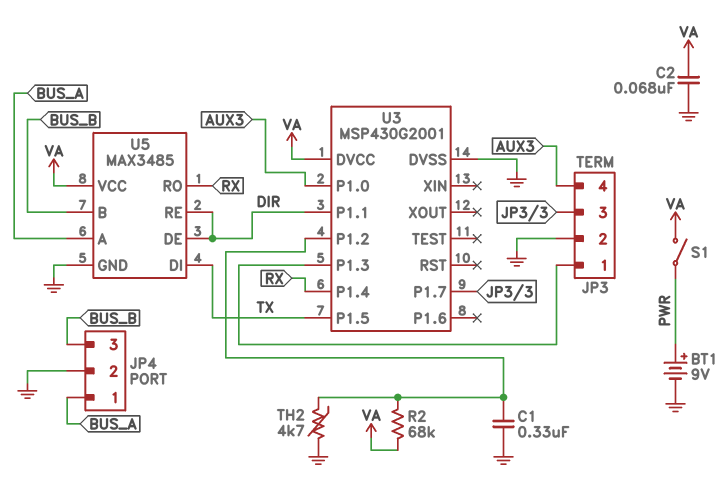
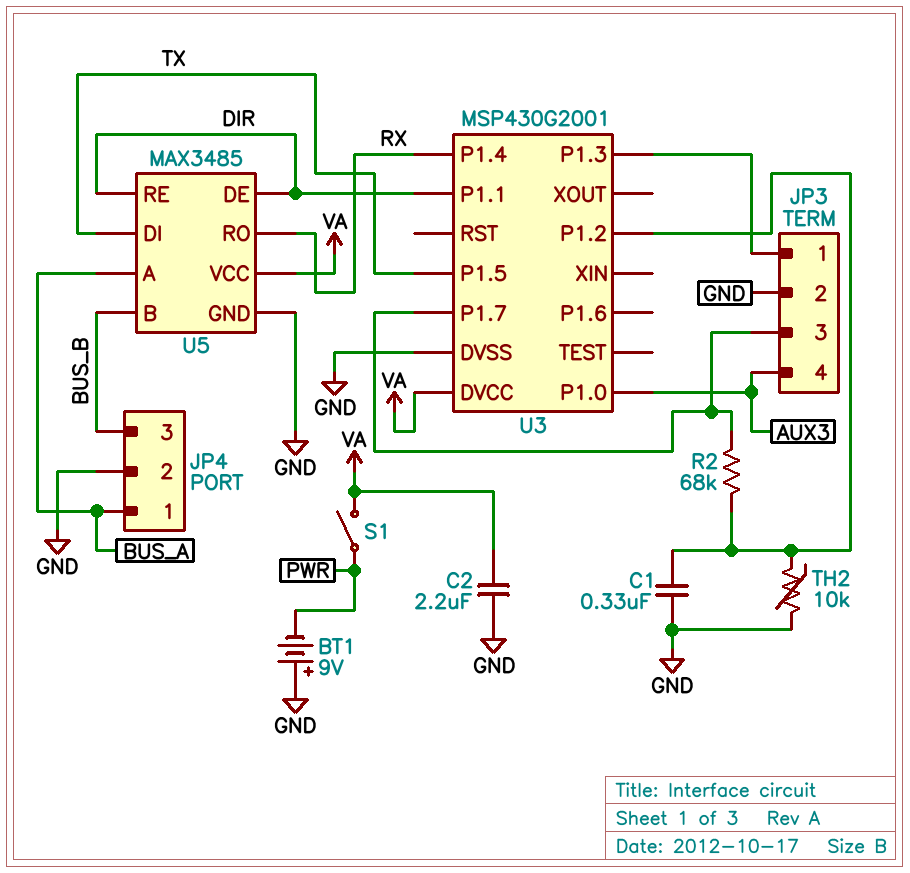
BT1: 9V (plus PWR, minus GND) -> 9V (plus GND, minus PWR)
C2: 68nF (GND, VA) -> 2.2uF (GND, VA)
R2: 68k (U3/P1.2, VA) -> 68k (JP3/3, U3/P1.2)
TH2: 4.7k (GND, U3/P1.2) -> 10k (GND, U3/P1.2)

